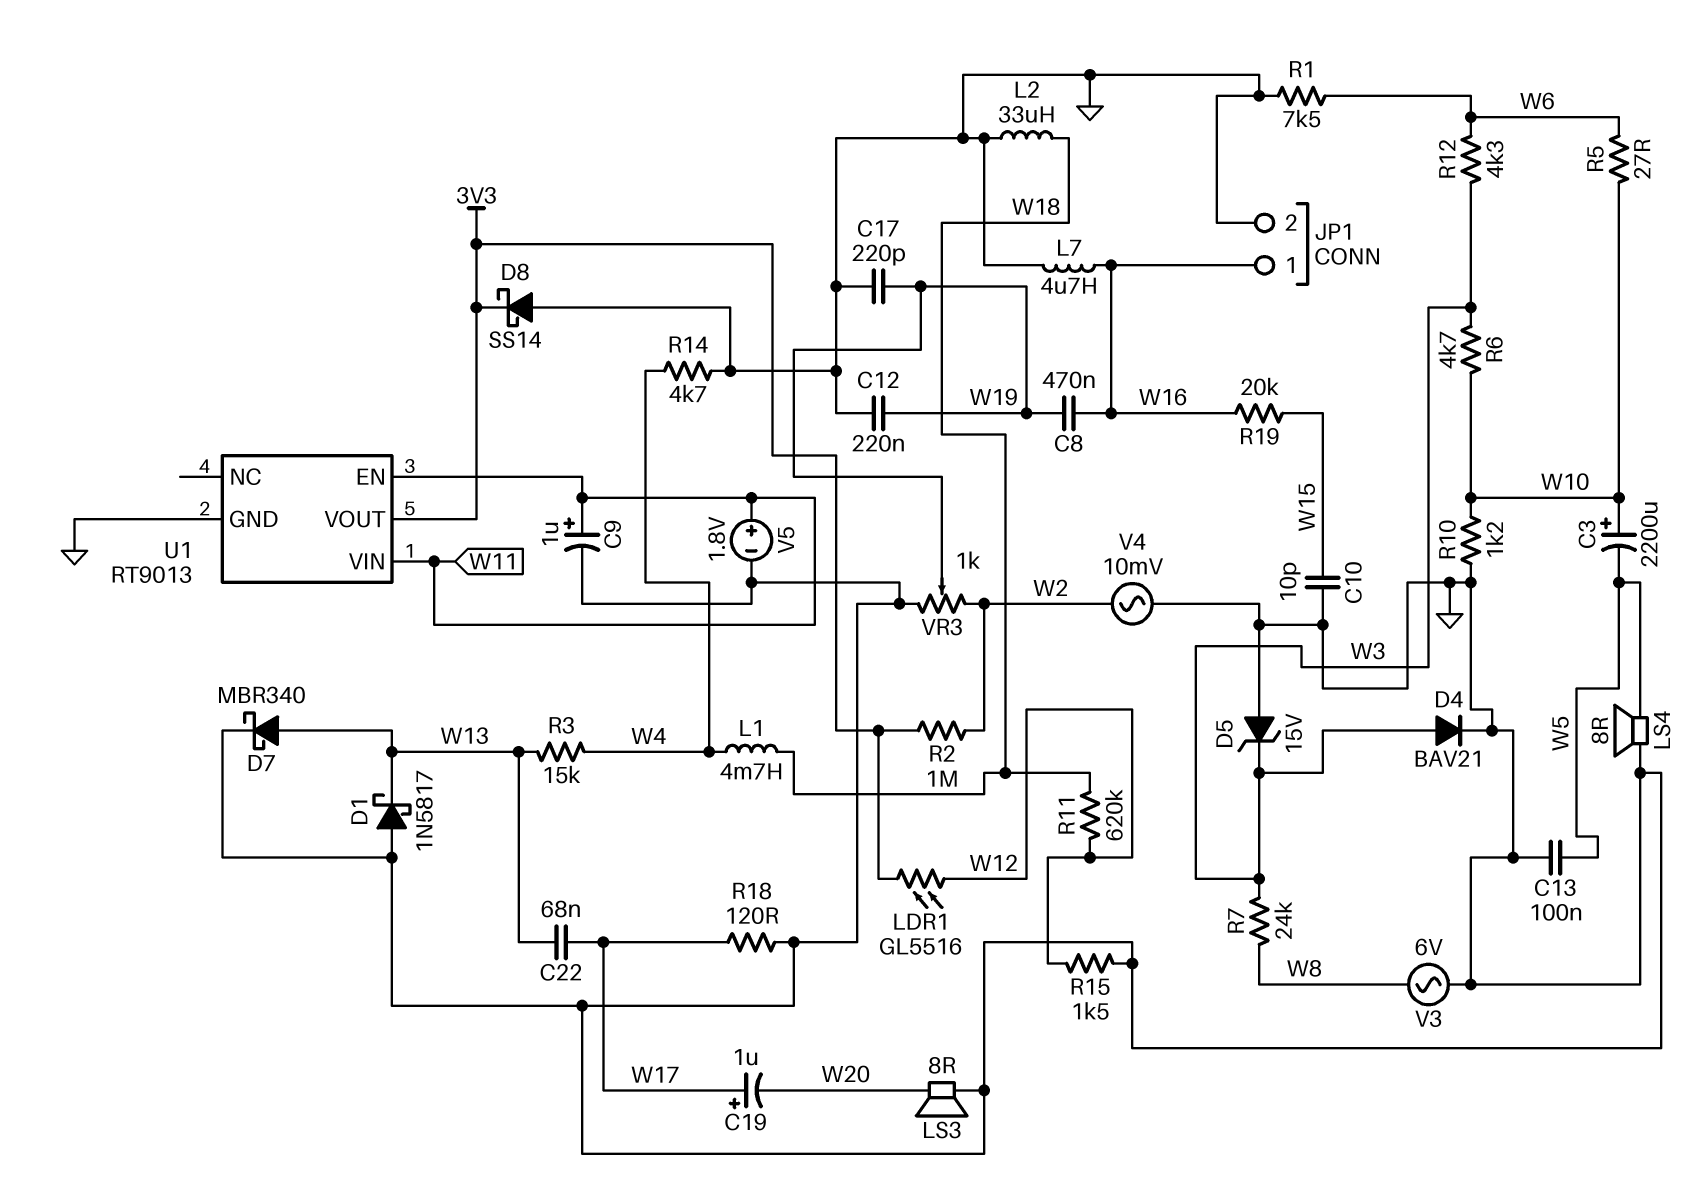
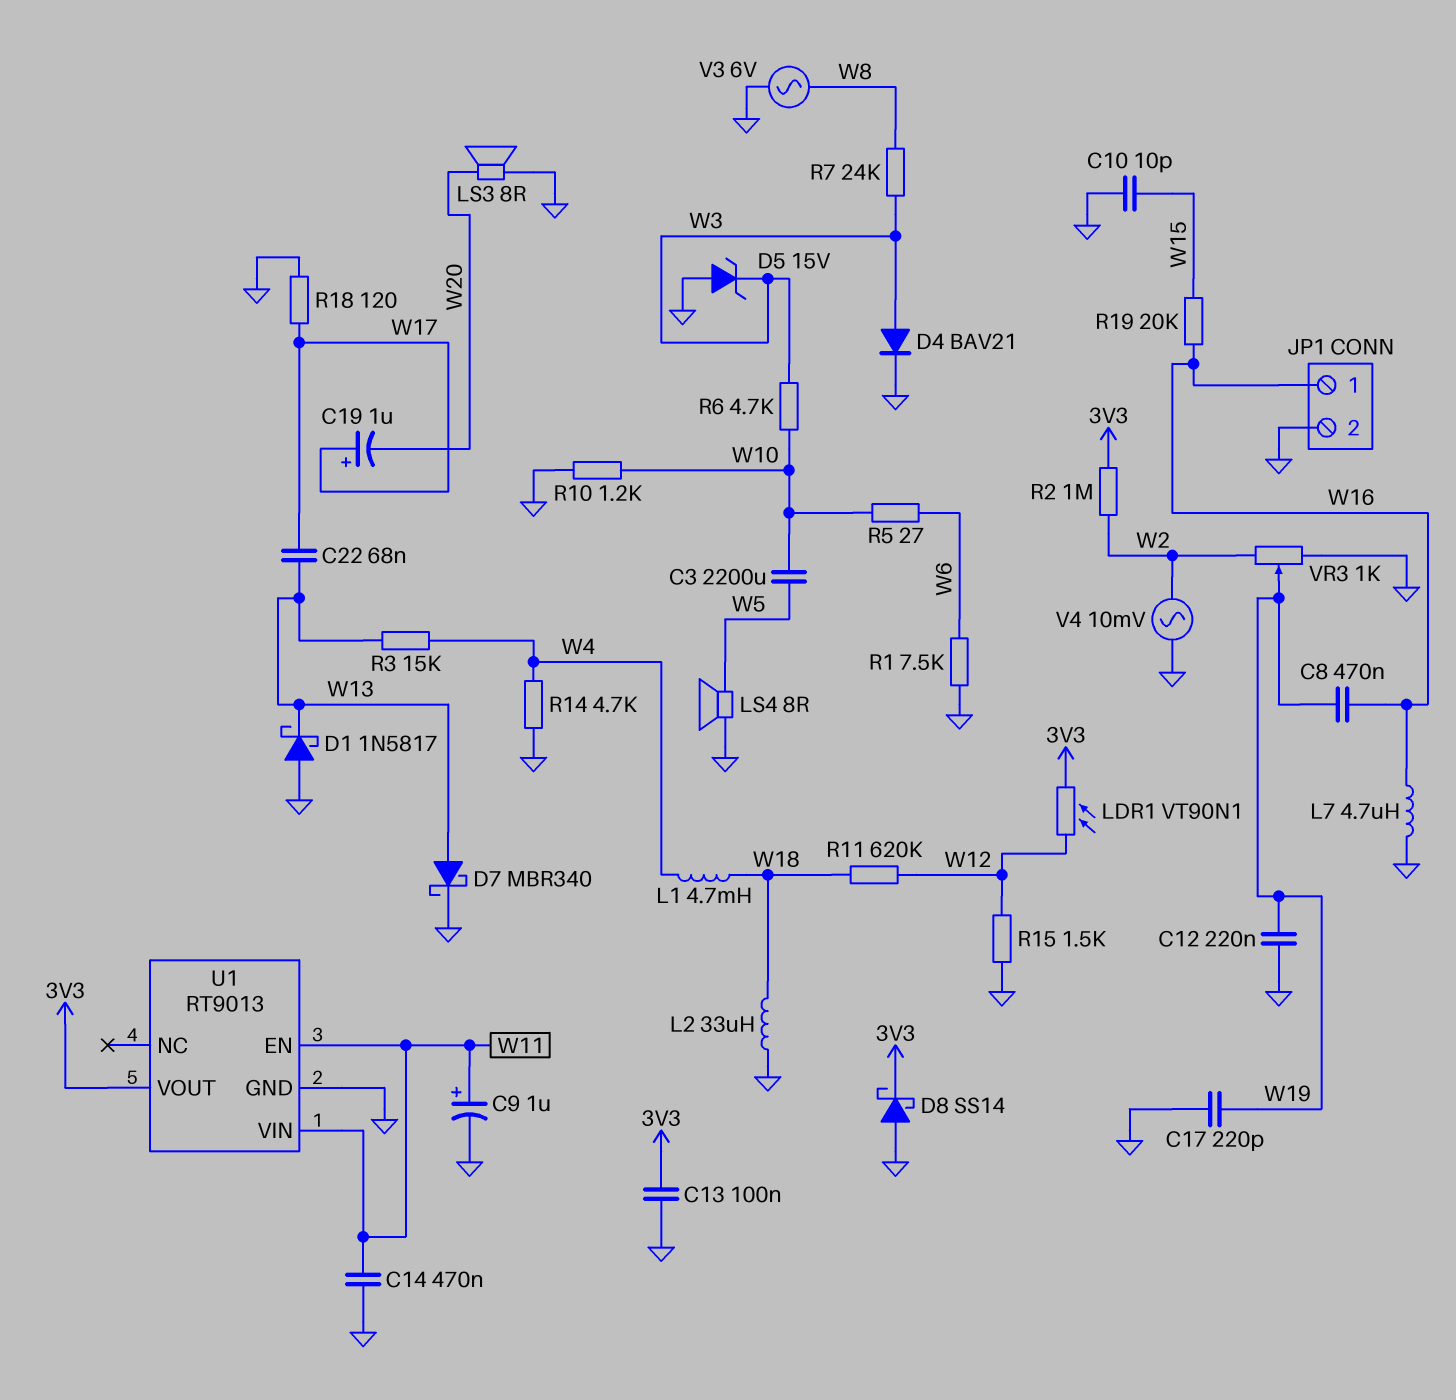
C3: 2200uF (plus W10, minus W5) -> 2200uF (W5, W10)
C13: 100nF (GND, W5) -> 100nF (3V3, GND)
C14: none -> 470nF (GND, W11)
LDR1: GL5516 (3V3, W12) -> VT90N1 (3V3, W12)
R12: 4.3k (W3, W6) -> none
V5: 1.8V (plus W11, minus GND) -> none

